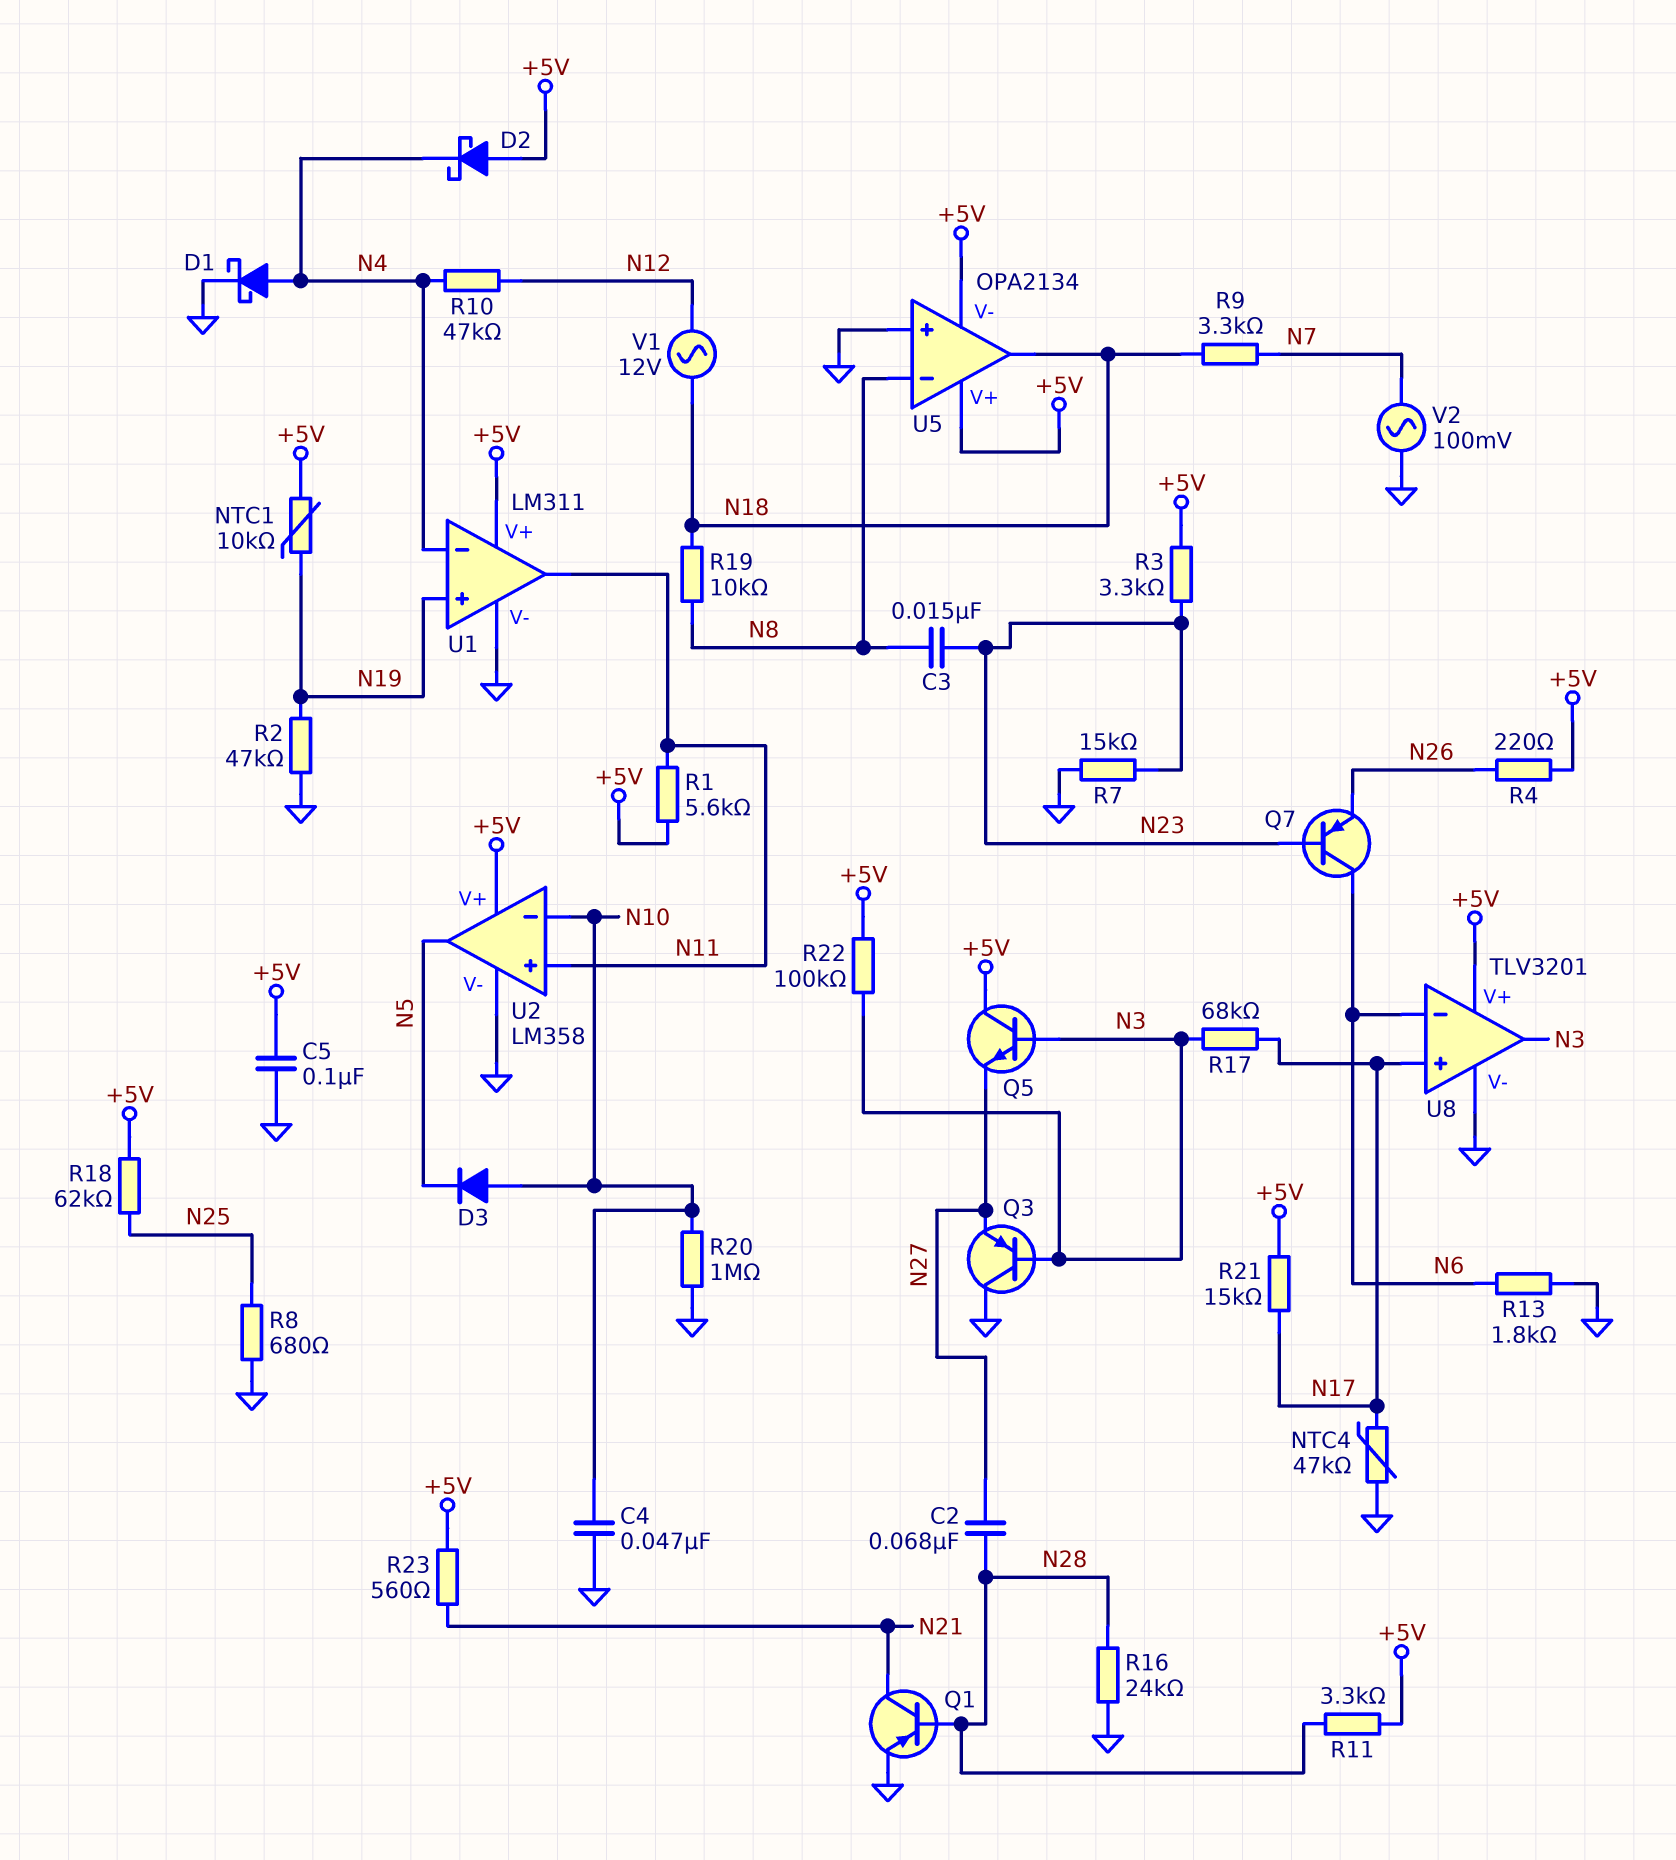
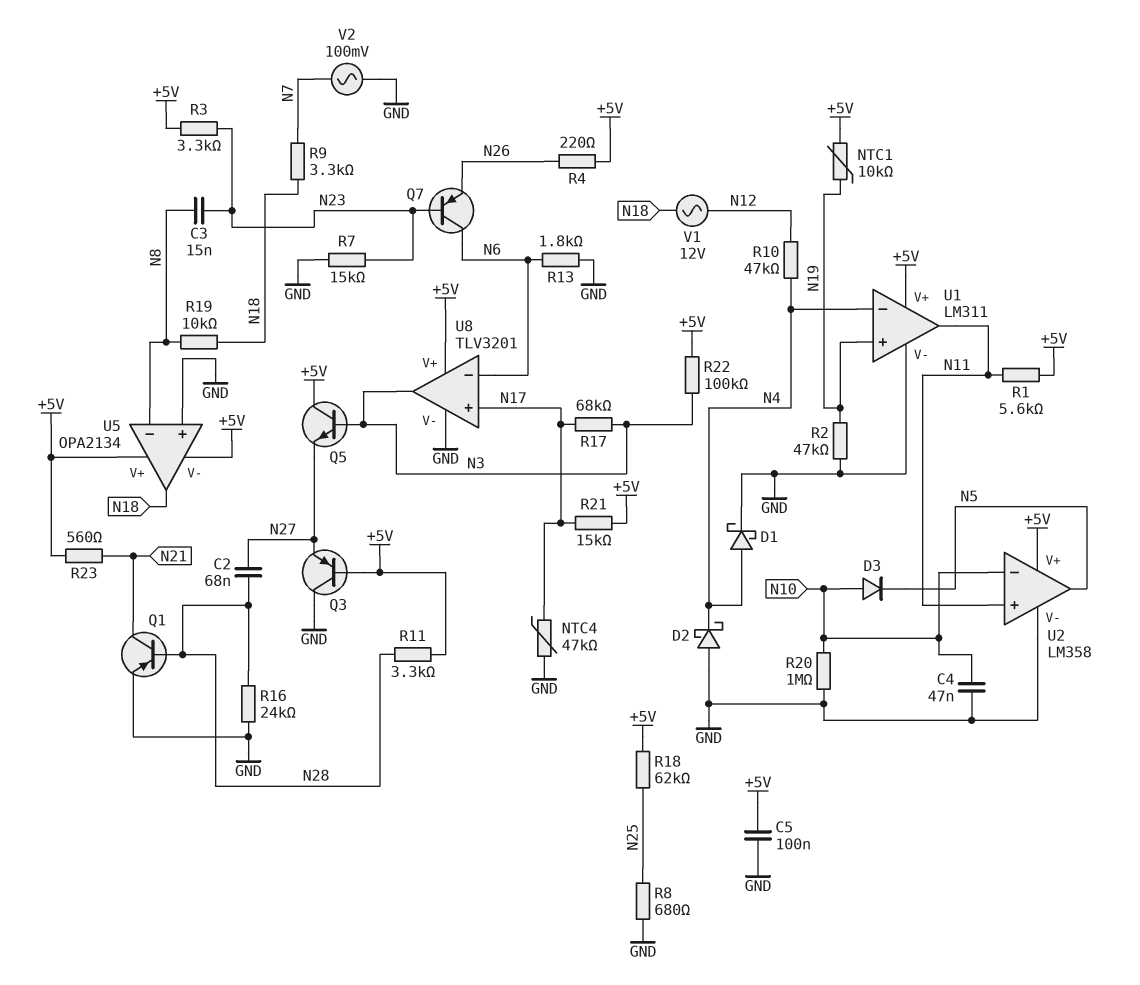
D2: schottky (A +5V, K N4) -> schottky (A GND, K N4)
Q3: PNP (B N3, C GND, E N27) -> PNP (B +5V, C GND, E N27)

